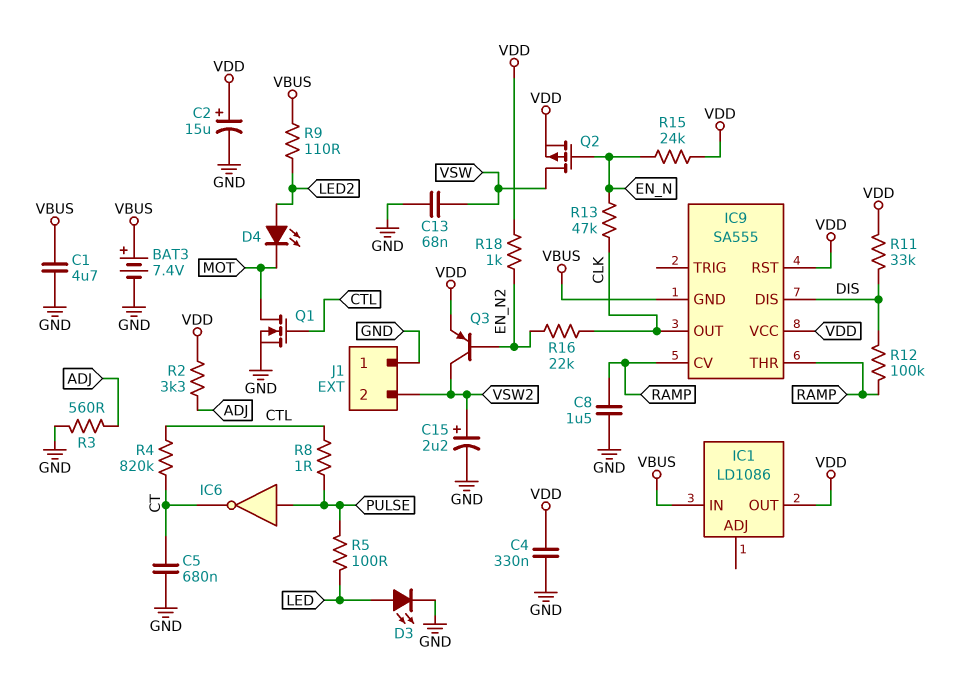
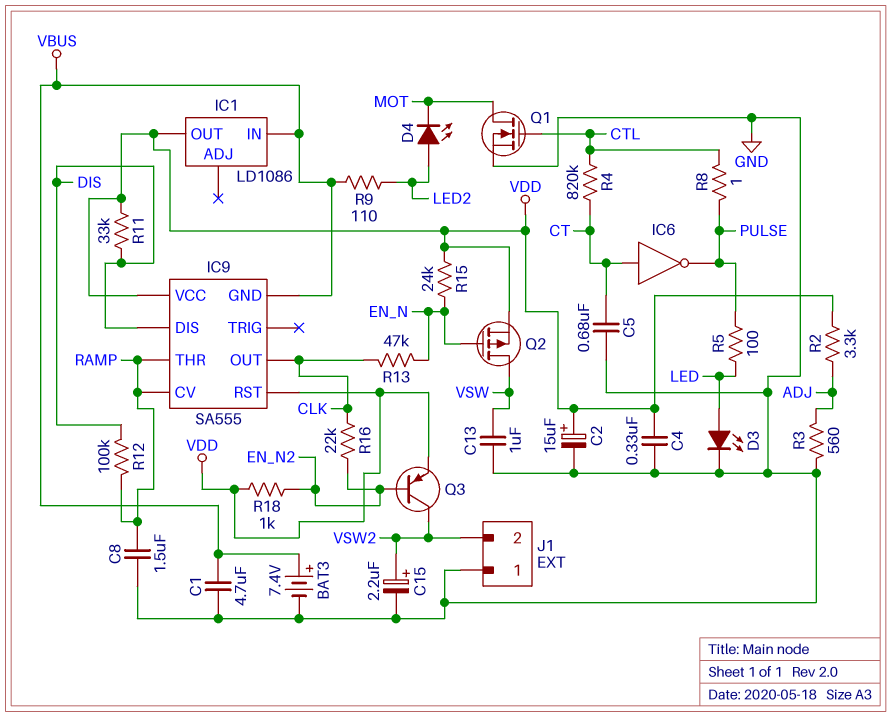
C13: 68nF (GND, VSW) -> 1uF (GND, VSW)
IC6: NOT (in PULSE, out CT) -> NOT (in CT, out PULSE)

